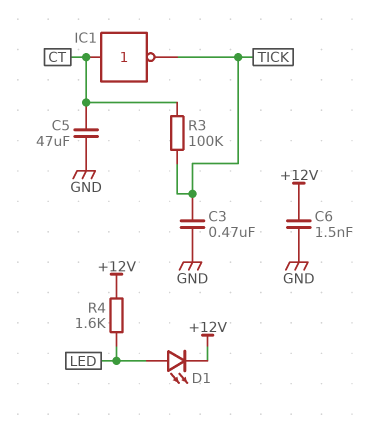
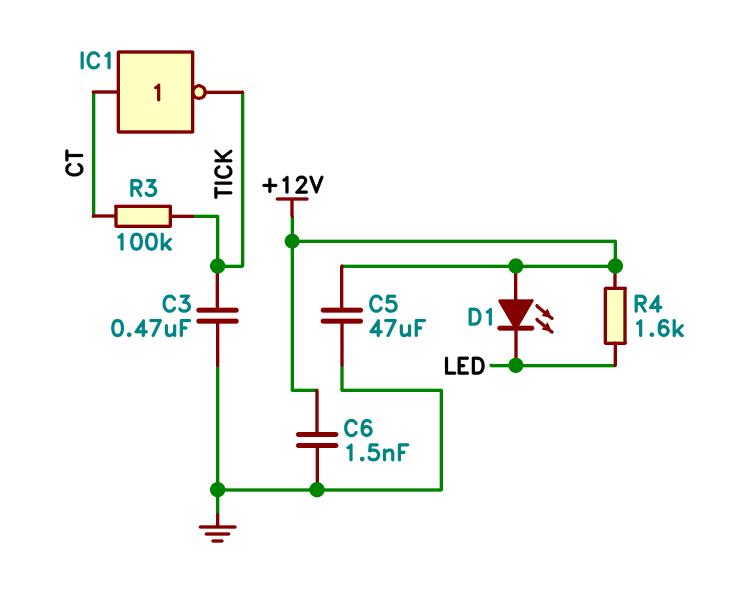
C5: 47uF (CT, GND) -> 47uF (+12V, GND)
D1: LED (A LED, K +12V) -> LED (A +12V, K LED)

